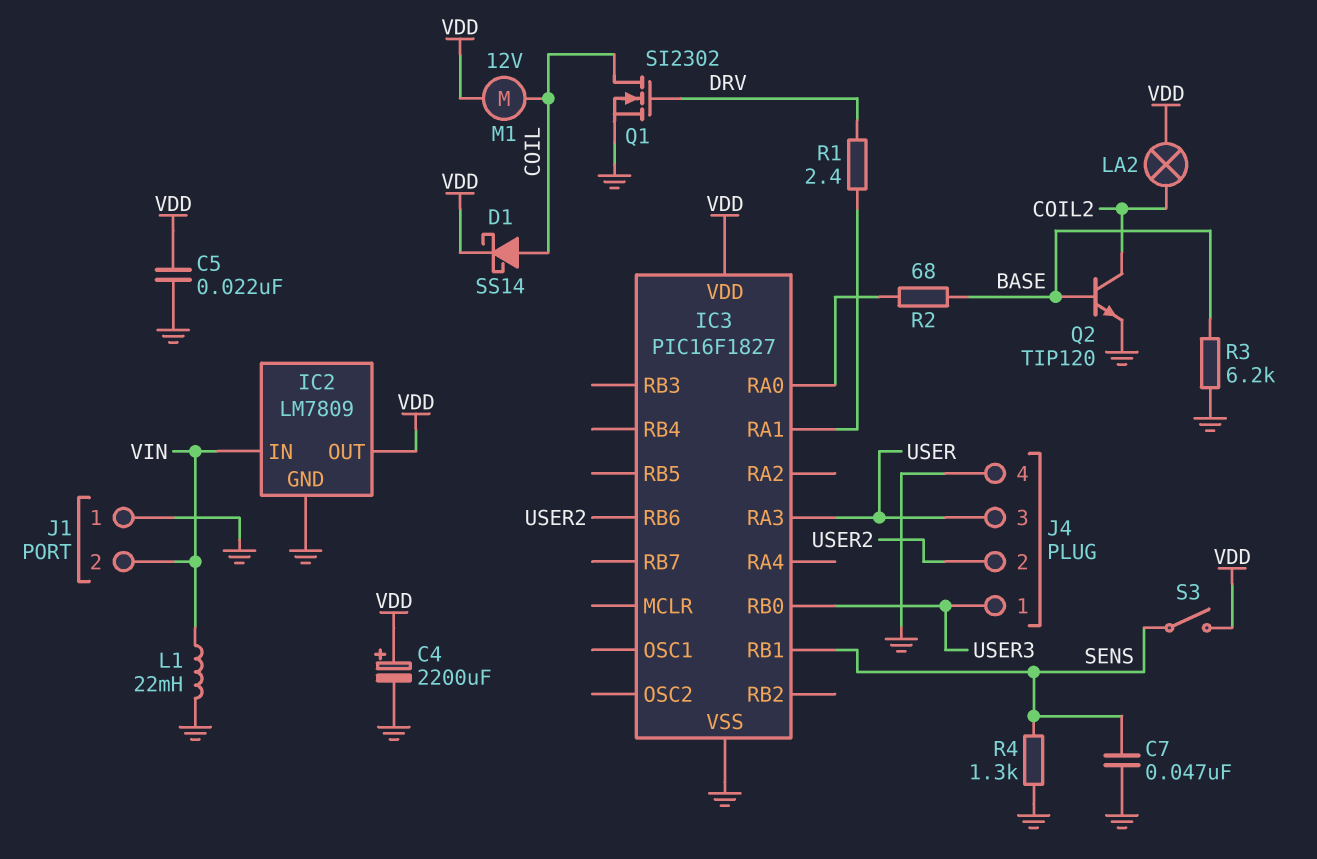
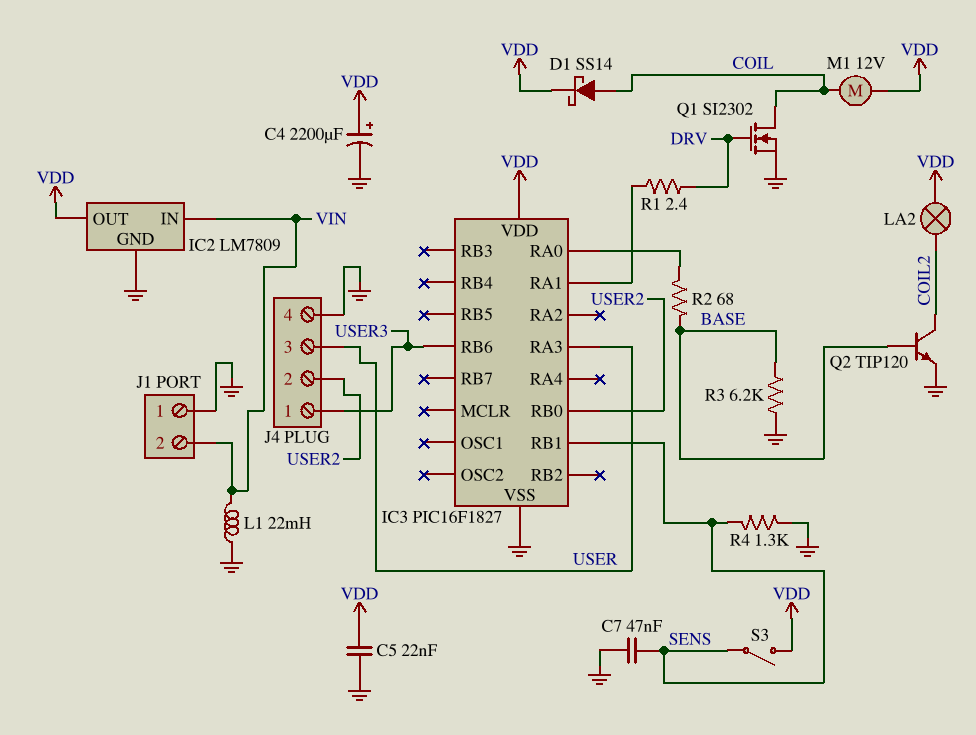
IC3 pin RB0: USER3 -> USER2
IC3 pin RB6: USER2 -> USER3

